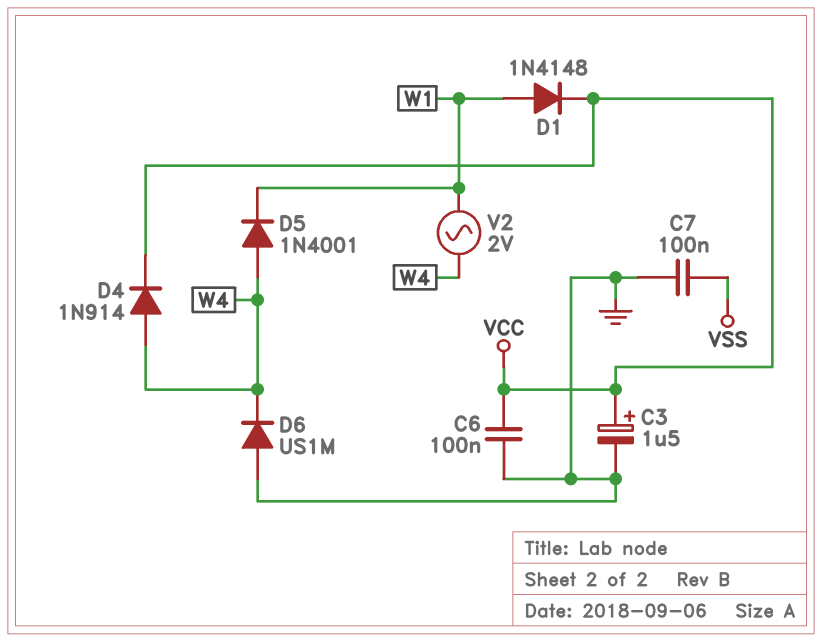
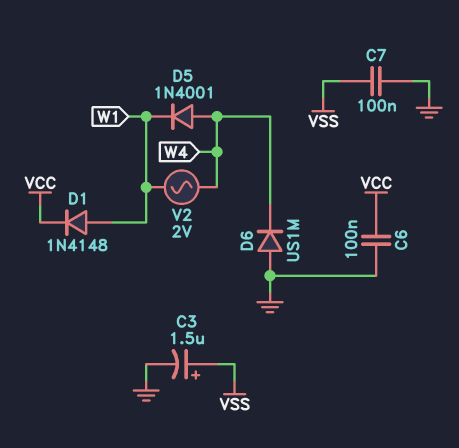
C3: 1.5uF (plus VCC, minus GND) -> 1.5uF (plus VSS, minus GND)
D4: diode 1N914 (A W4, K VCC) -> none

